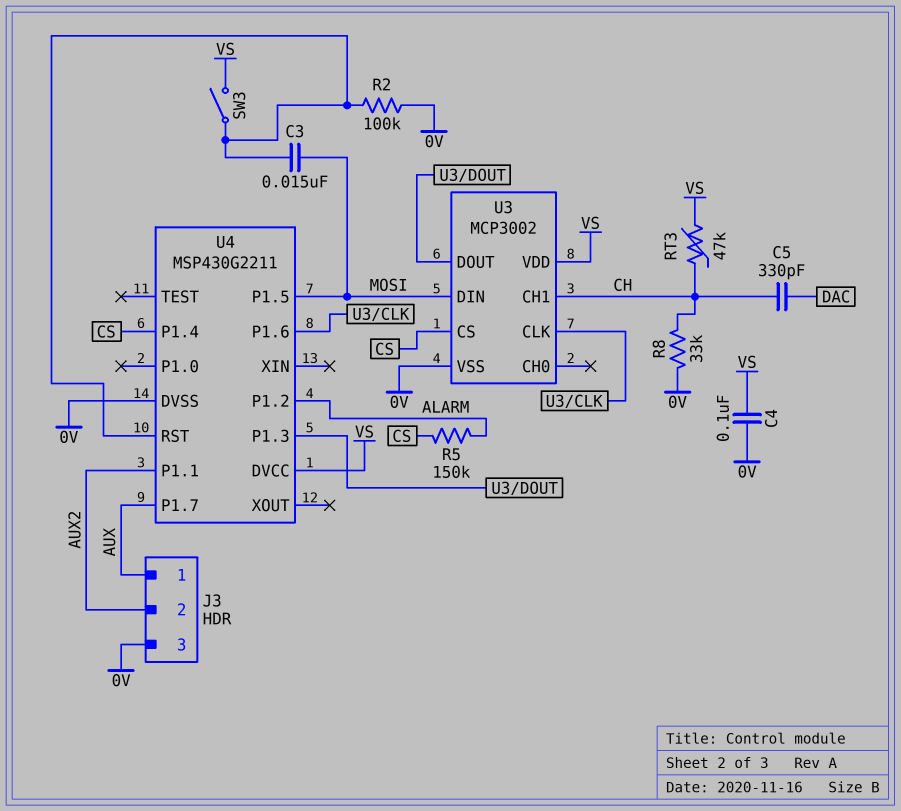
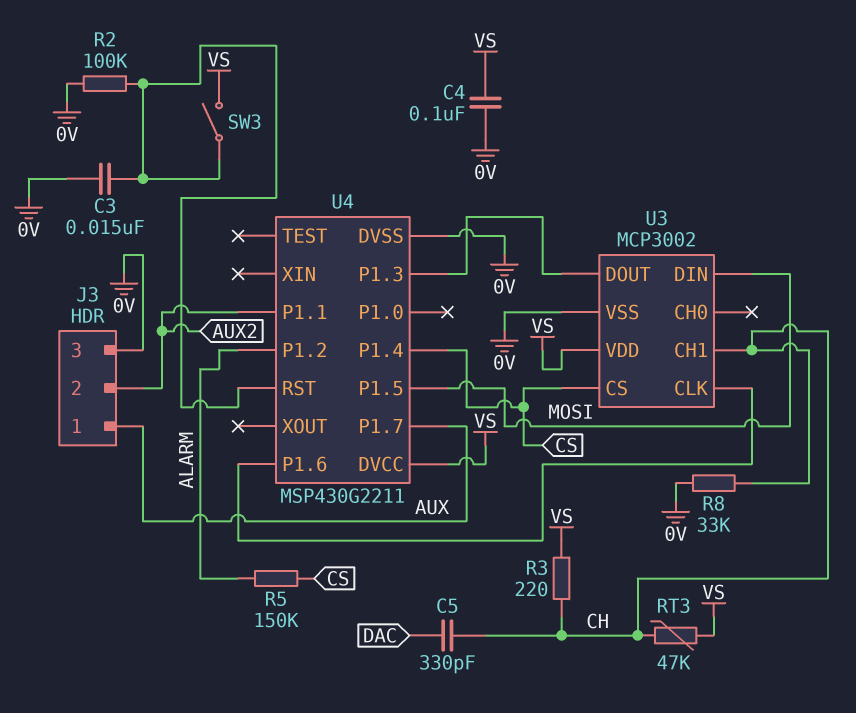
C3: 15nF (MOSI, U4/RST) -> 15nF (0V, U4/RST)
R3: none -> 220 (CH, VS)

